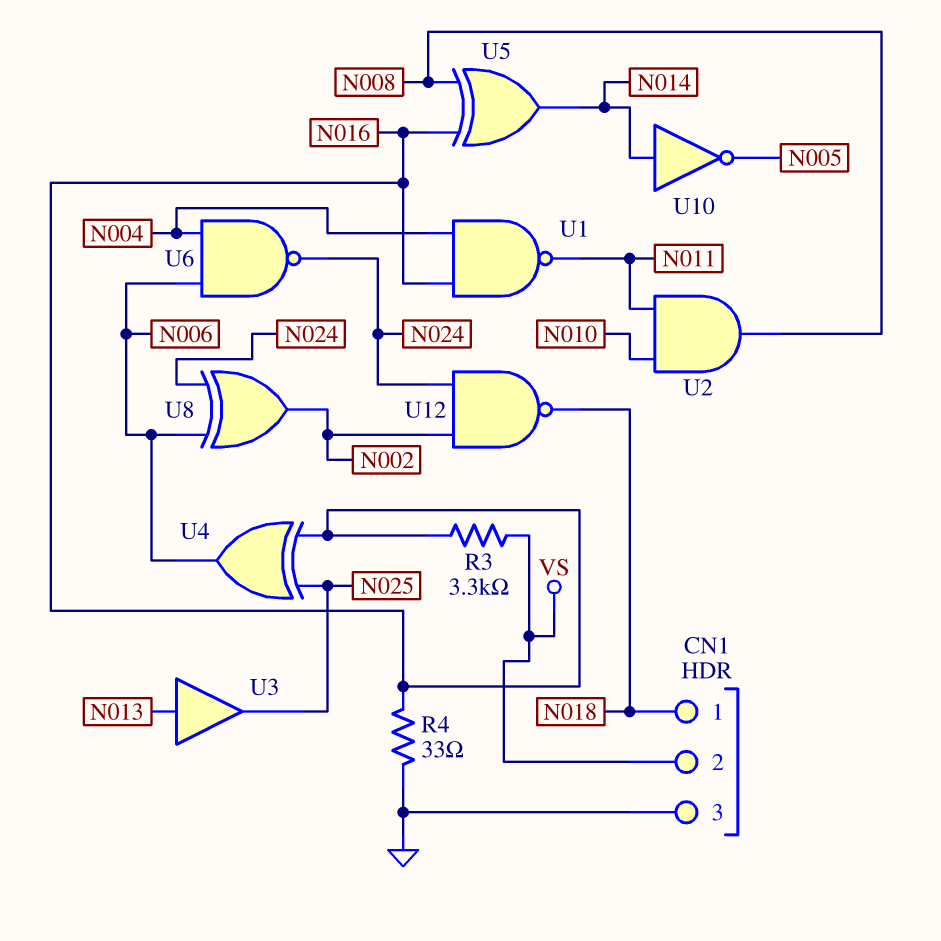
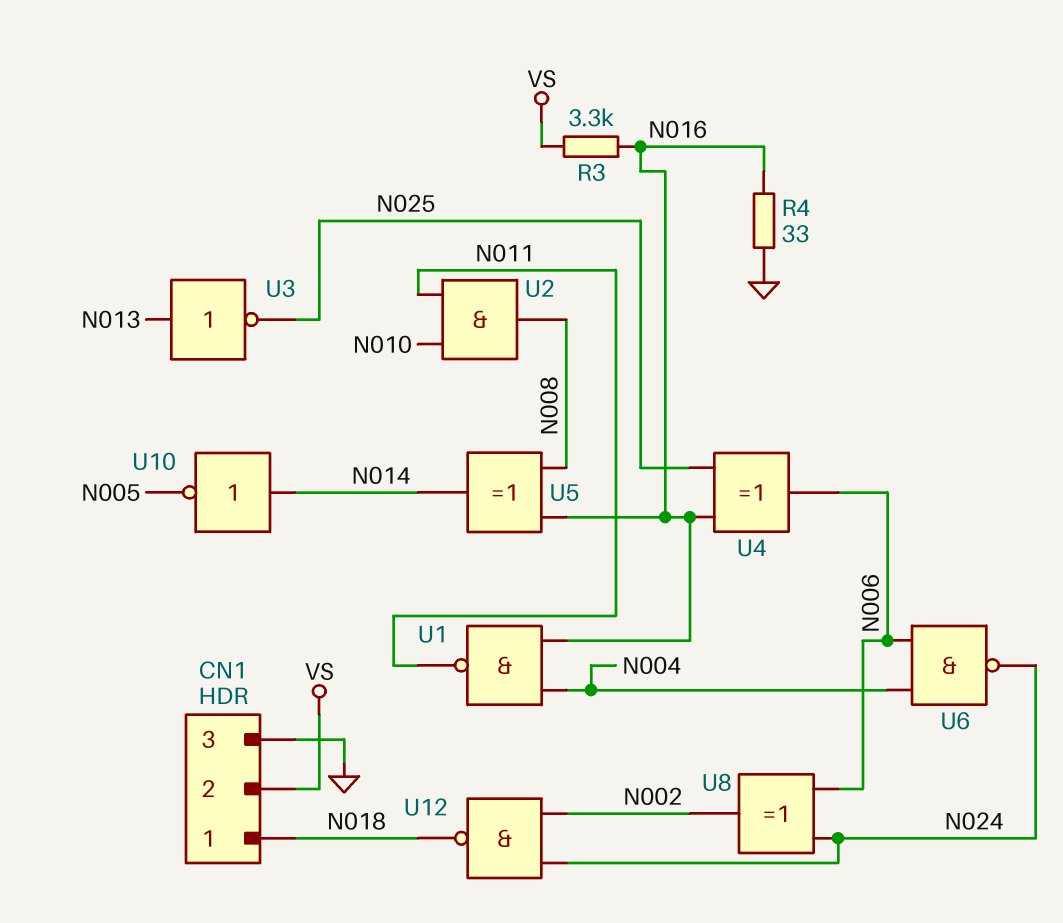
U3: buffer (in N013, out N025) -> NOT (in N013, out N025)

